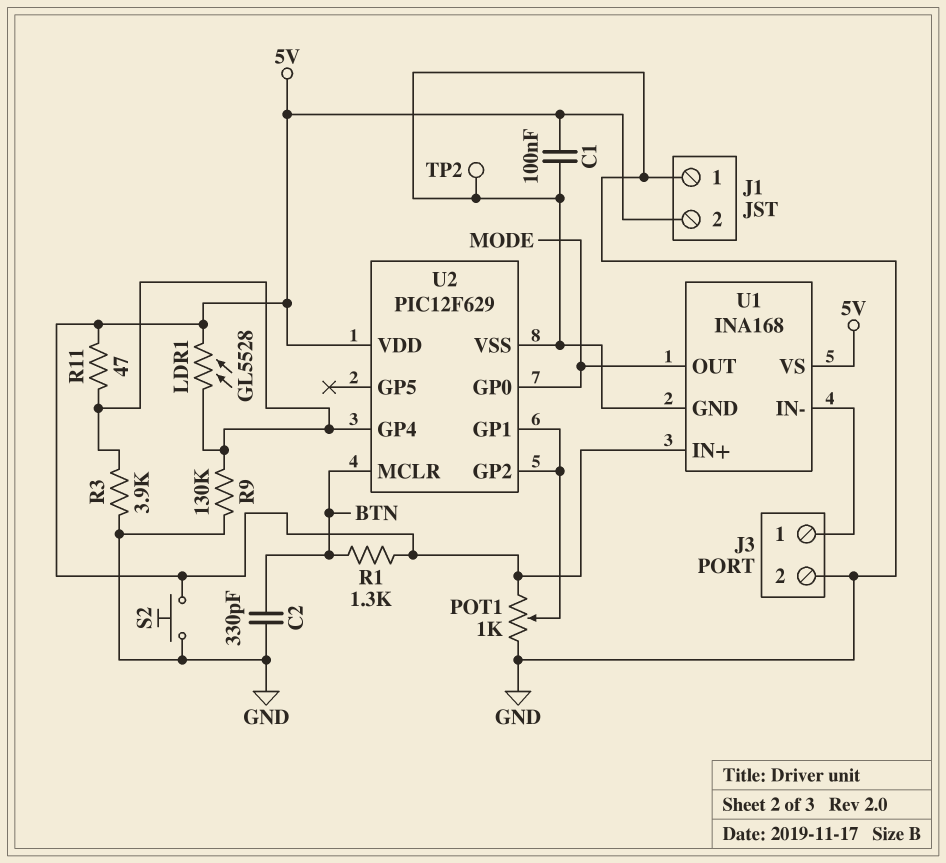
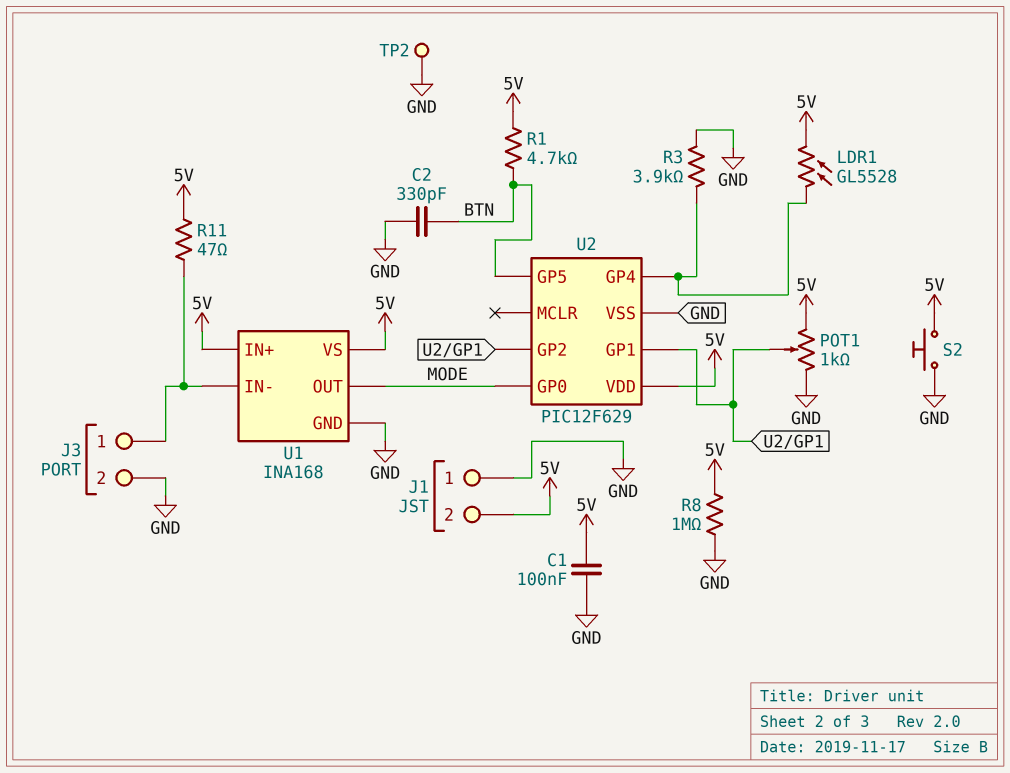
R1: 1.3k (5V, BTN) -> 4.7k (5V, BTN)
R8: none -> 1M (5V, GND)
R9: 130k (GND, U2/GP4) -> none
R11: 47 (5V, U2/GP4) -> 47 (5V, J3/1)
U2 pin GP5: none -> BTN
U2 pin MCLR: BTN -> none

